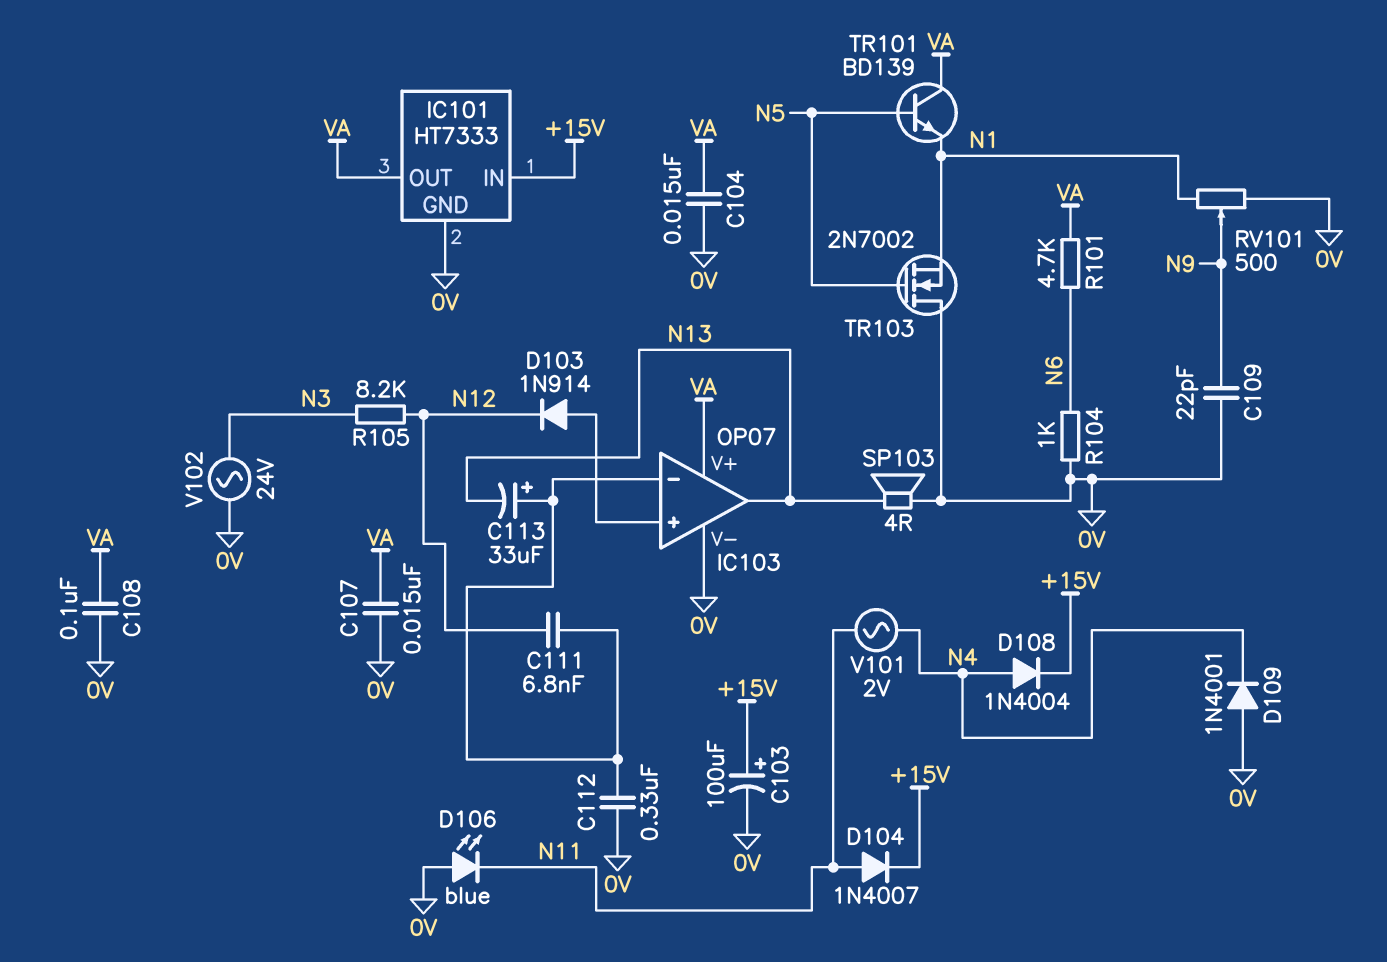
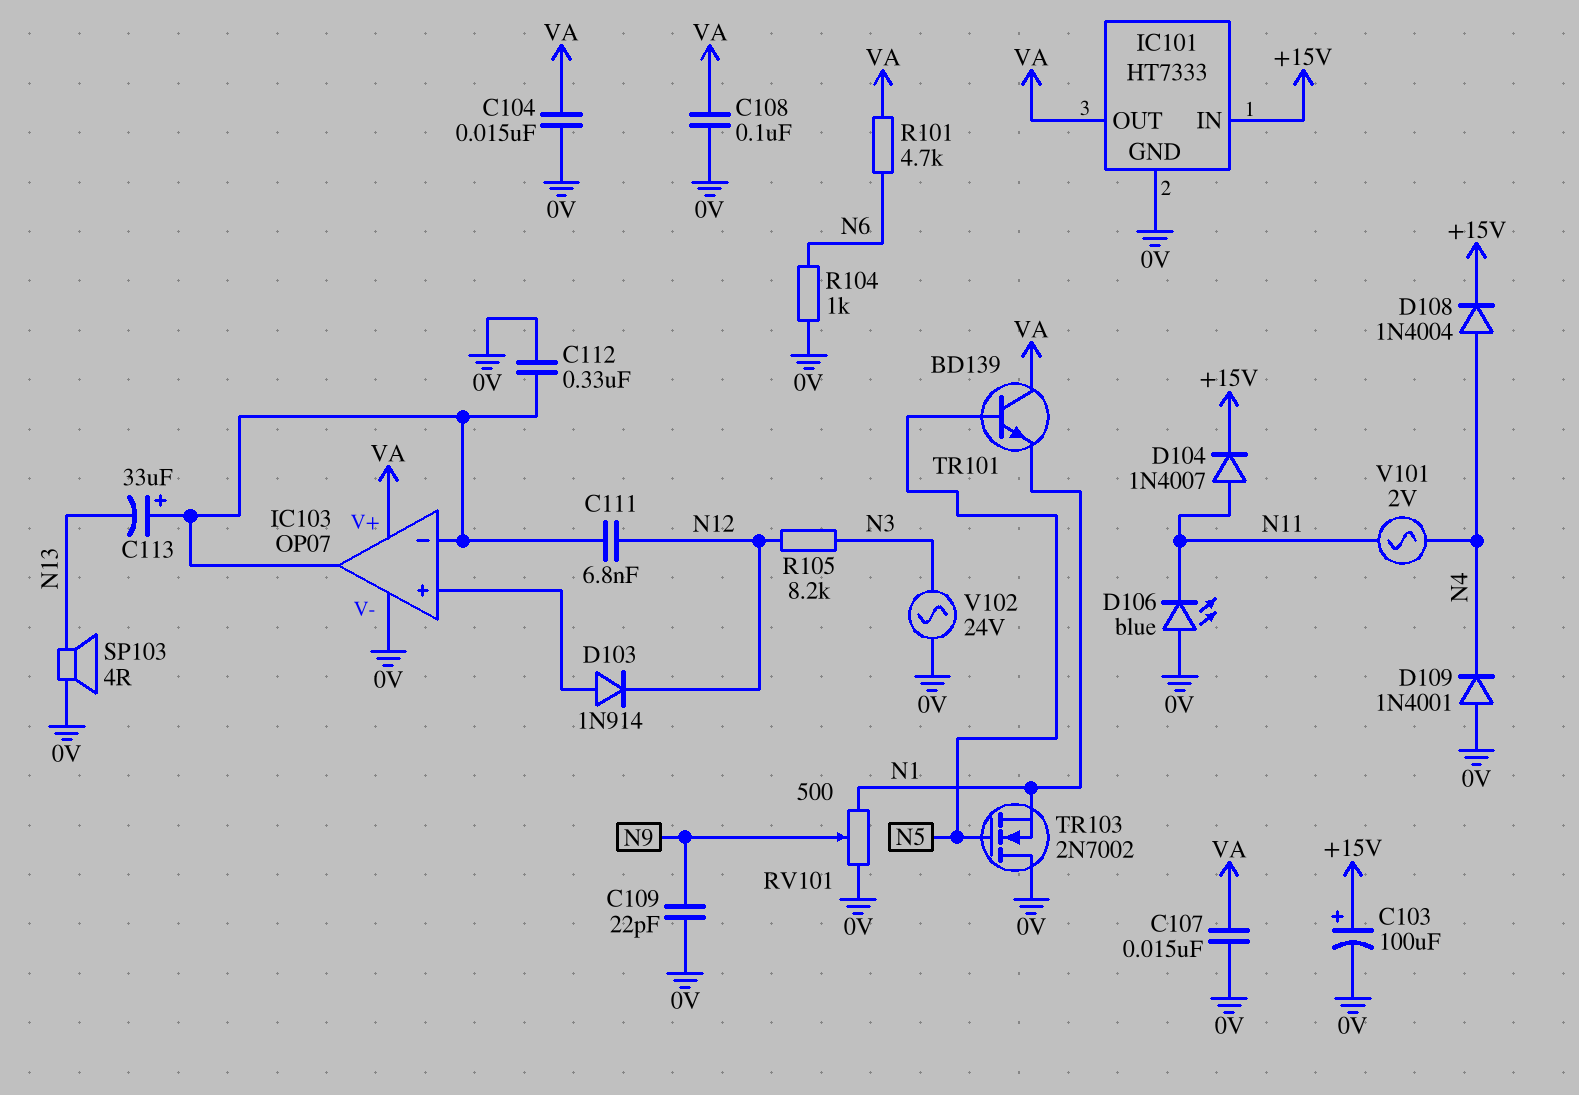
IC103 pin out: N13 -> IC103/in-

